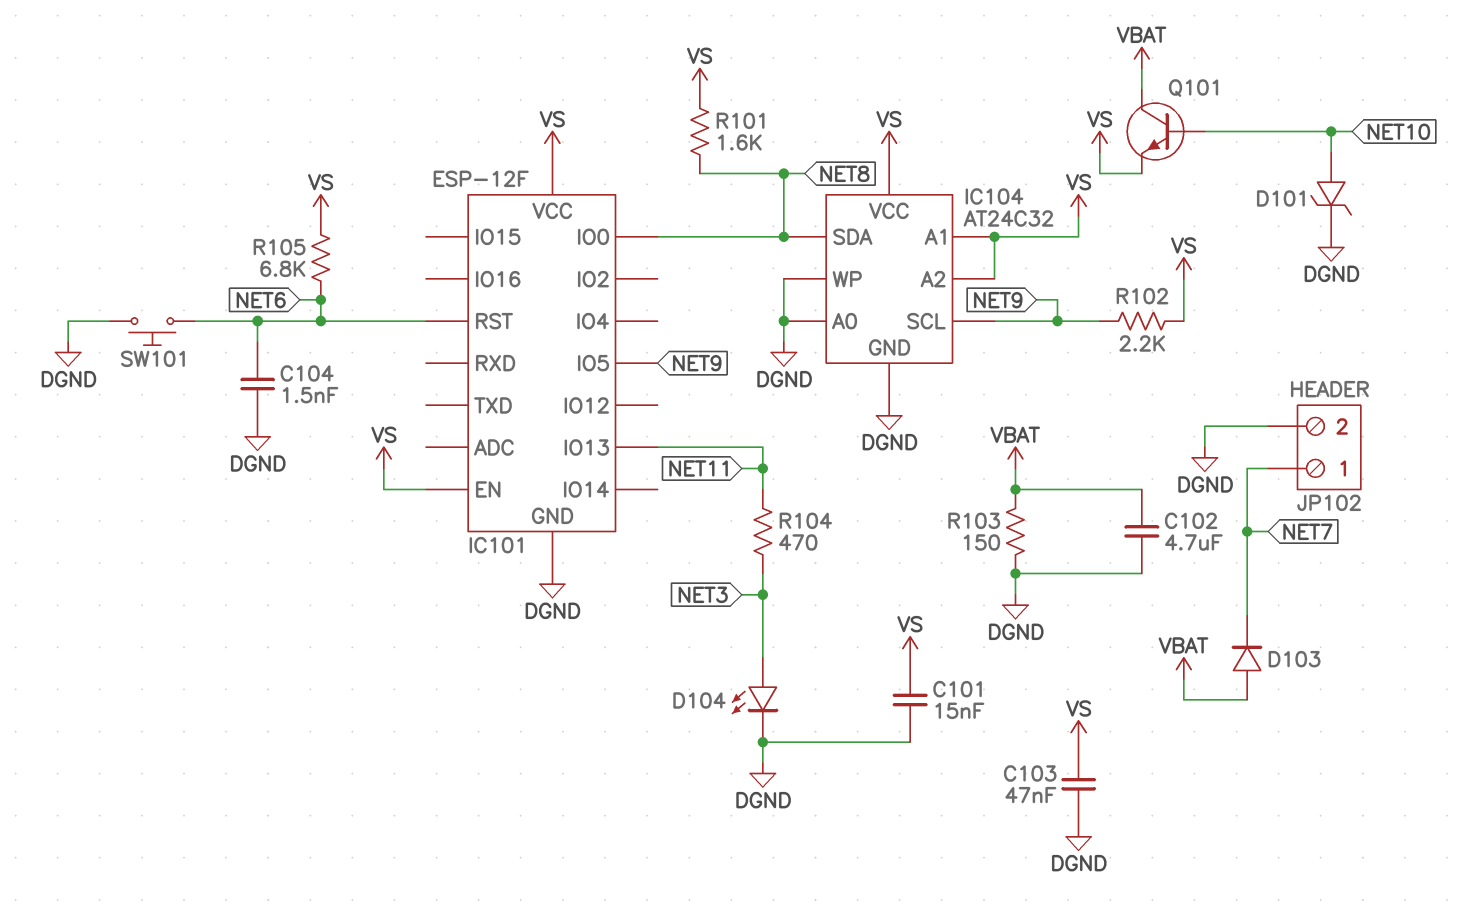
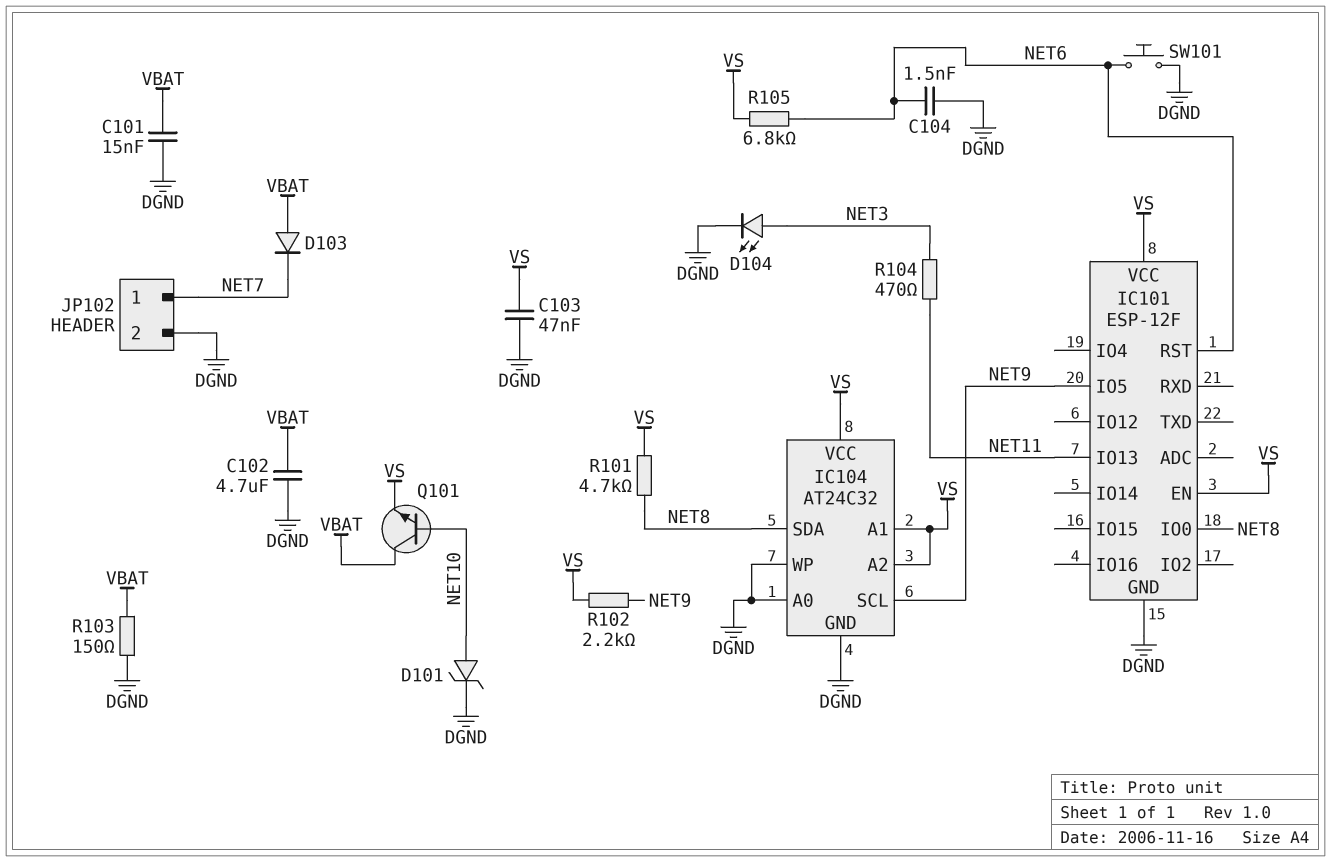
C101: 15nF (DGND, VS) -> 15nF (DGND, VBAT)
R101: 1.6k (NET8, VS) -> 4.7k (NET8, VS)

